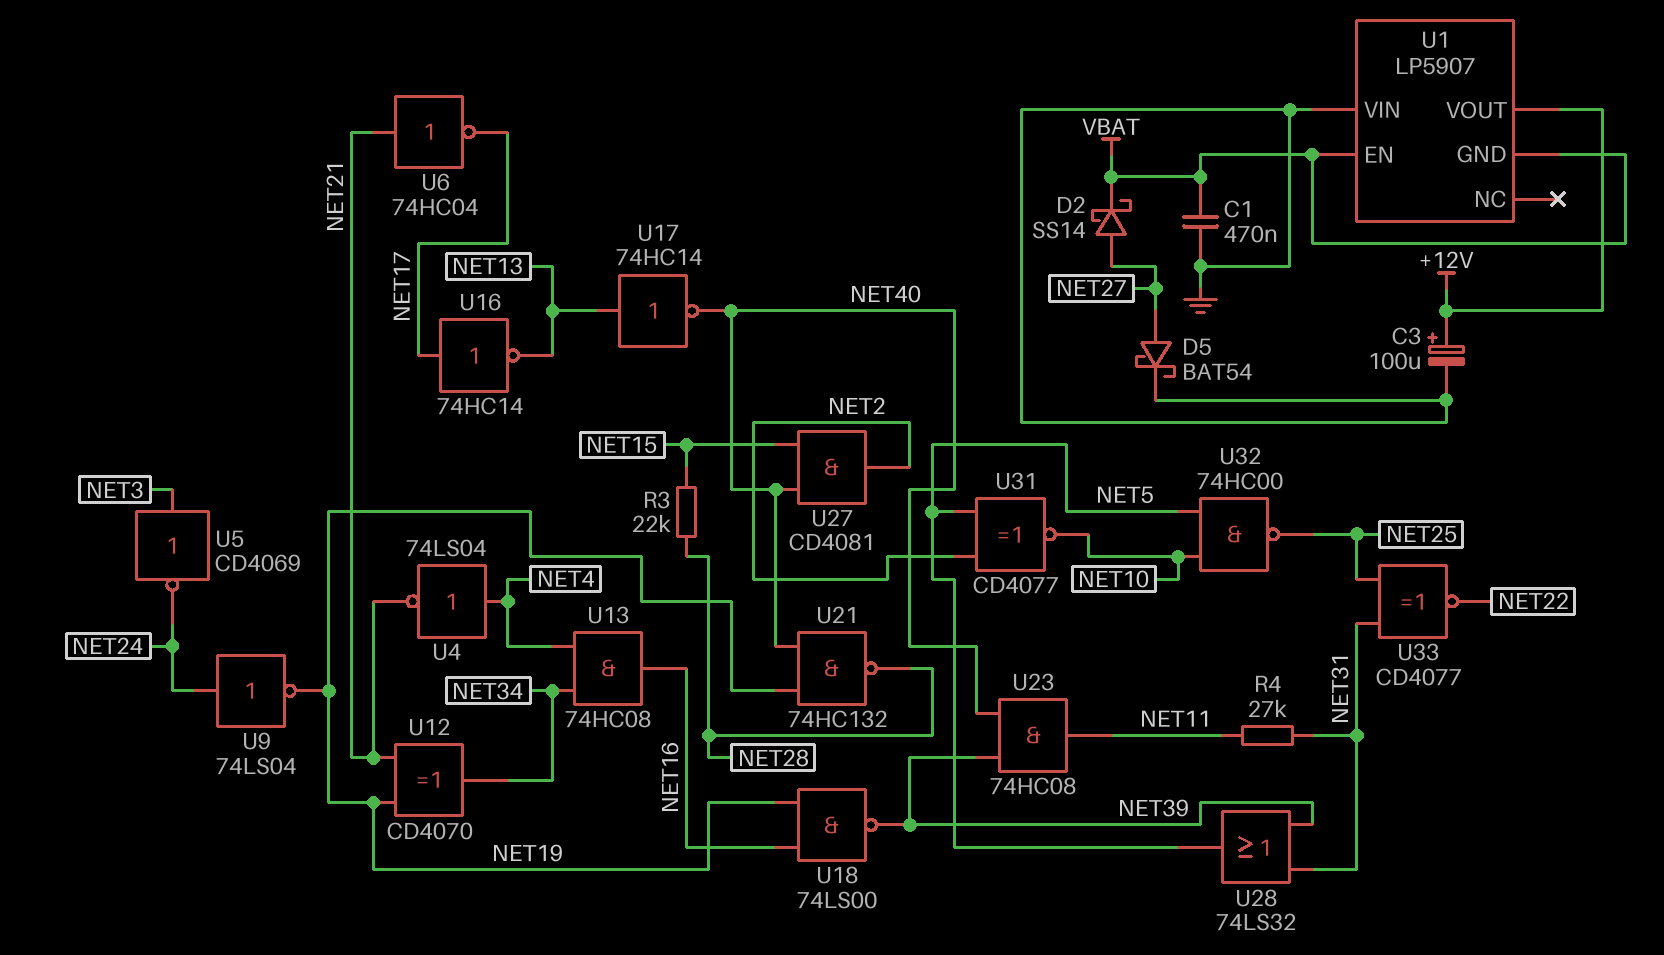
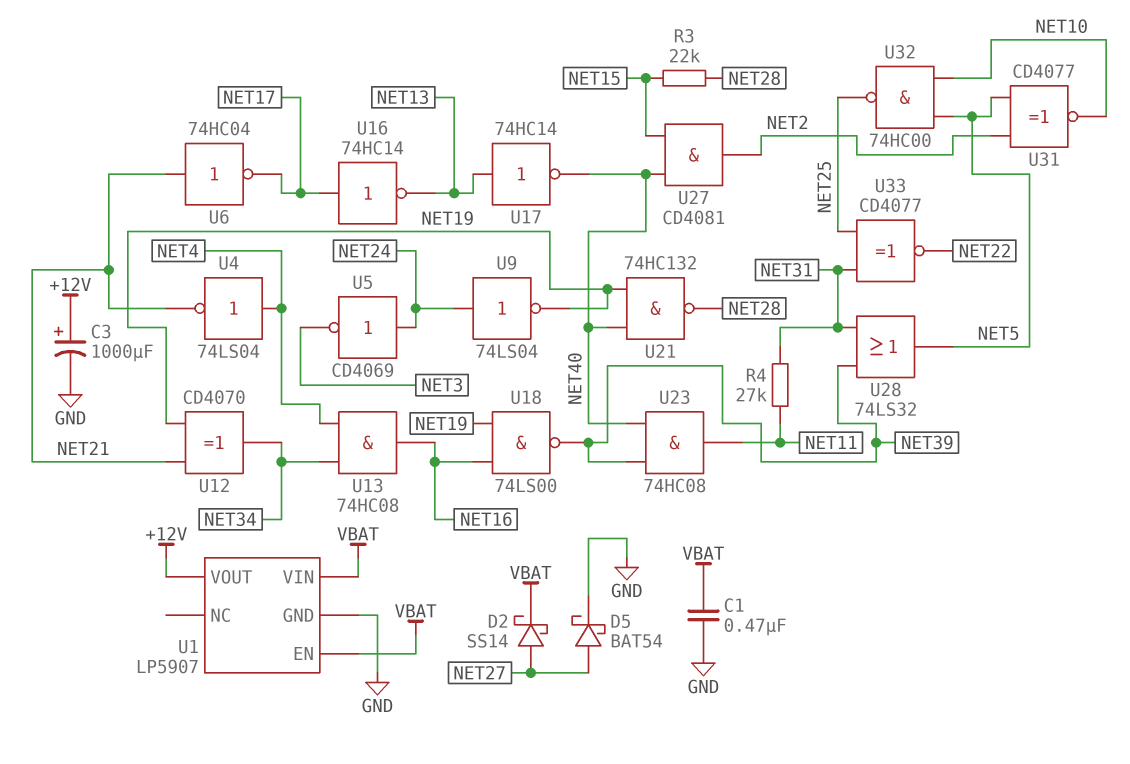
C3: 100uF (plus +12V, minus GND) -> 1000uF (plus +12V, minus GND)
U1 pin GND: VBAT -> GND
U1 pin VIN: GND -> VBAT
U5: NOT CD4069 (in NET3, out NET24) -> NOT CD4069 (in NET24, out NET3)

